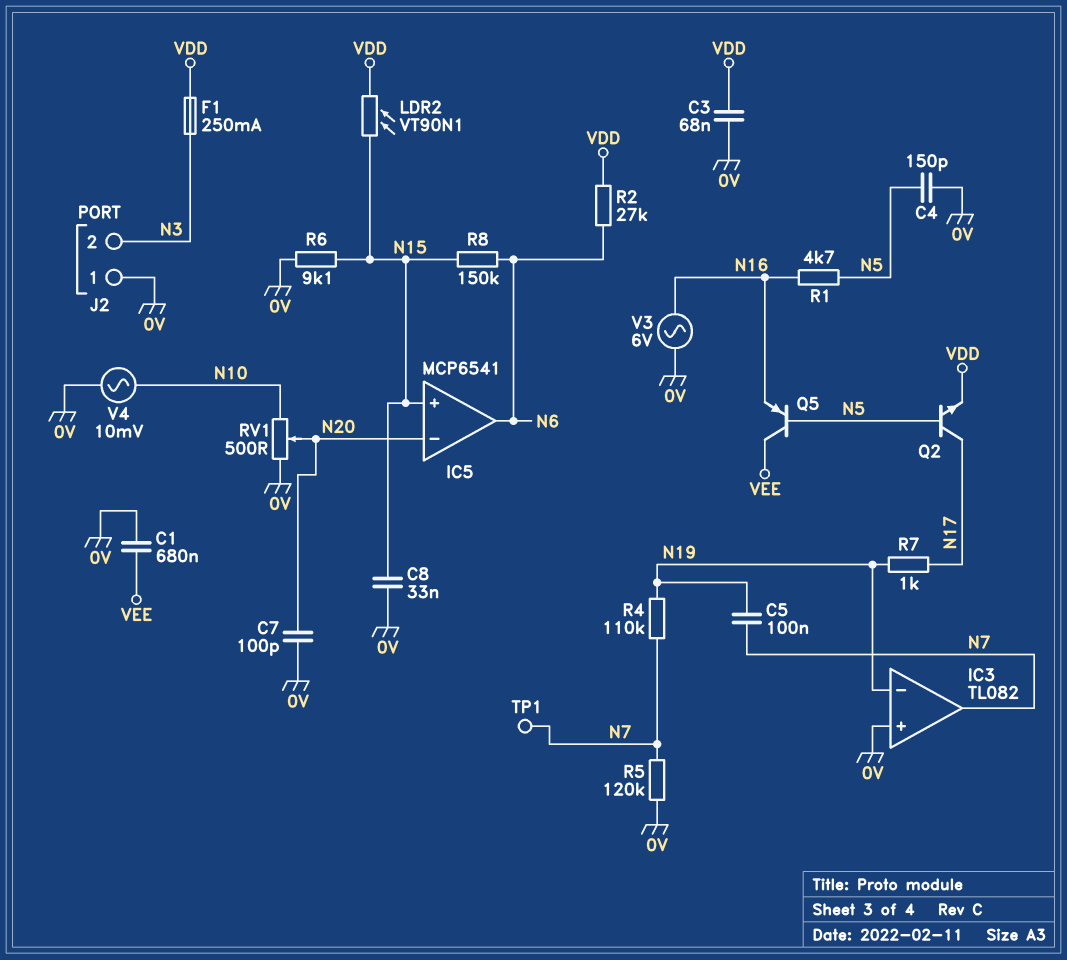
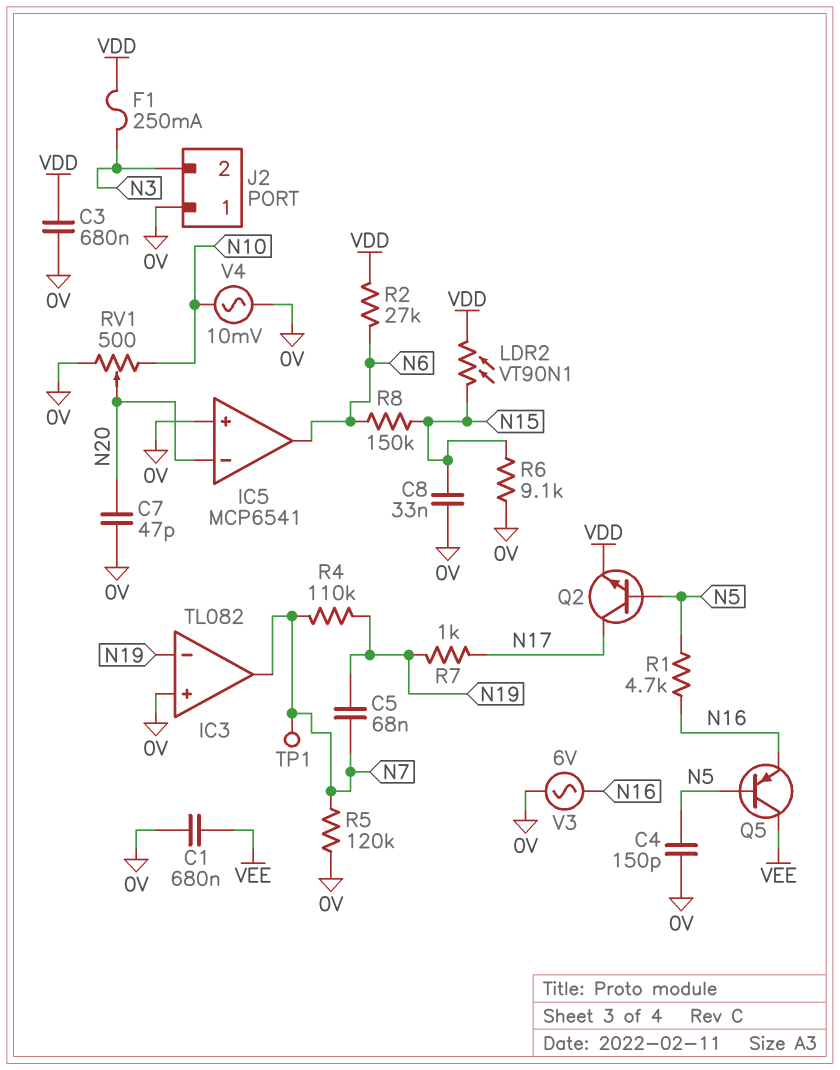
C3: 68nF (0V, VDD) -> 680nF (0V, VDD)
C5: 100nF (N7, N19) -> 68nF (N7, N19)
C7: 100pF (0V, N20) -> 47pF (0V, N20)
IC5 pin in+: N15 -> 0V

